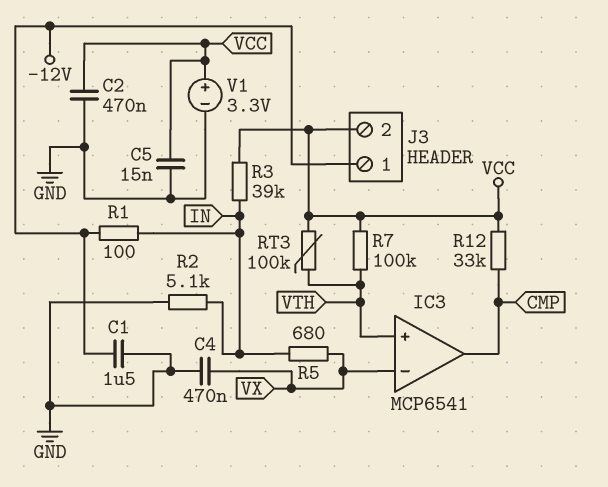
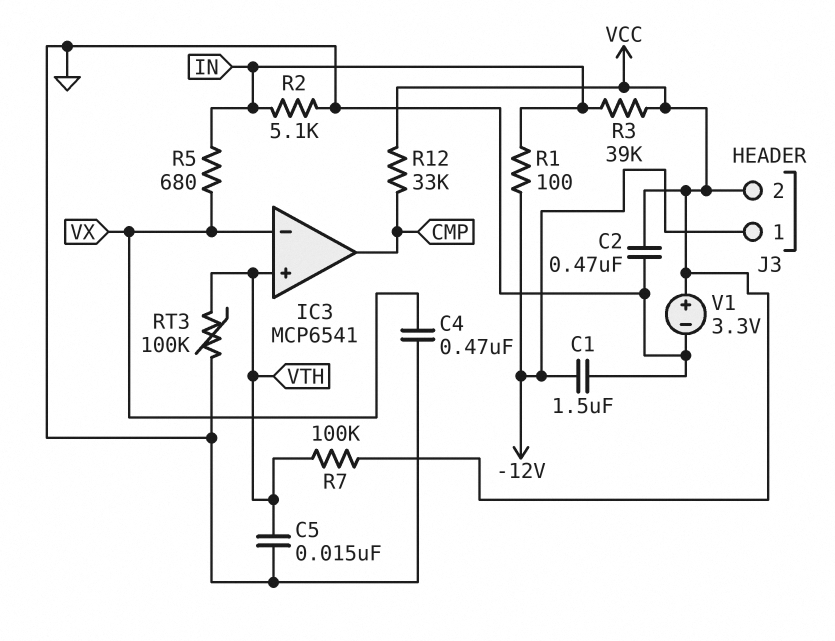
C5: 15nF (GND, VCC) -> 15nF (GND, VTH)
RT3: 100k (VCC, VTH) -> 100k (GND, VTH)

